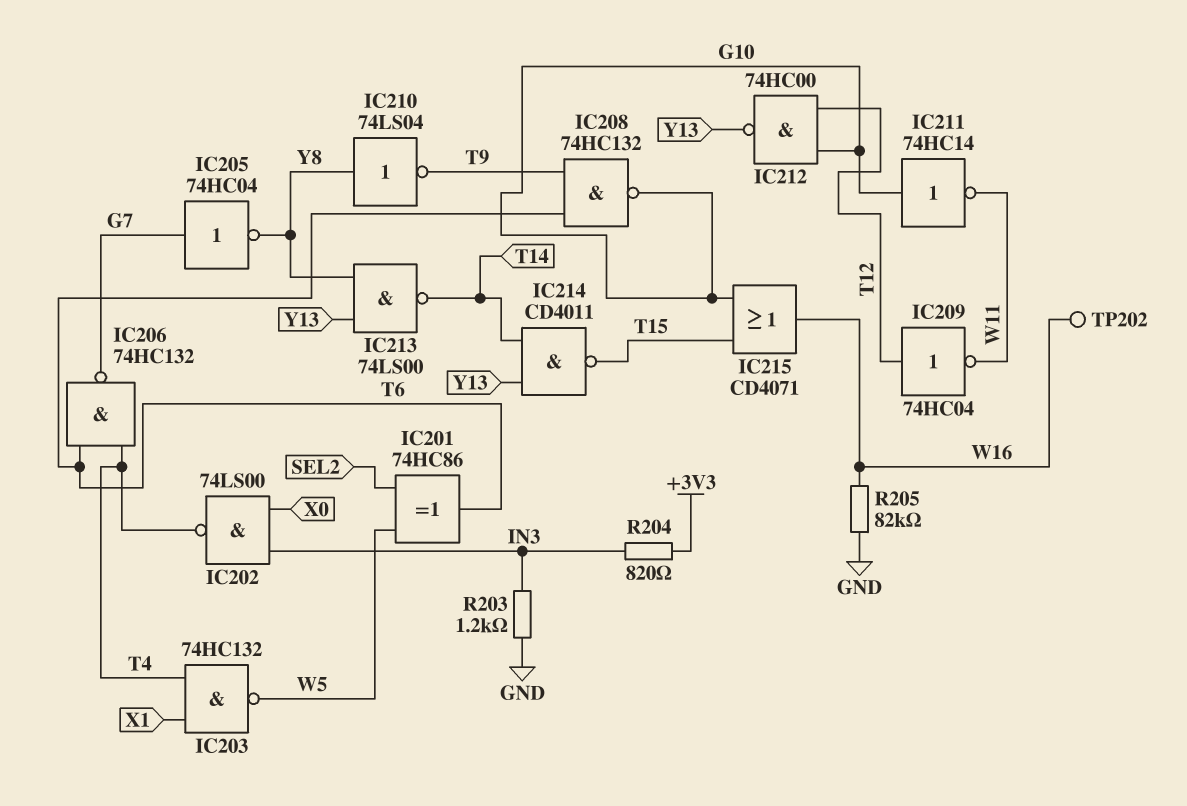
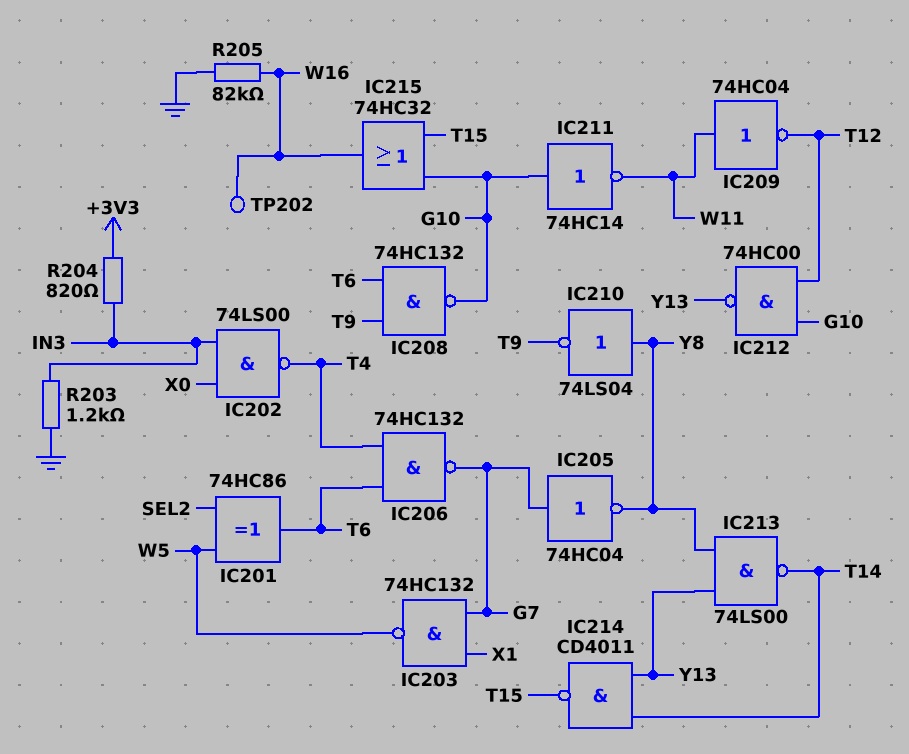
IC203: NAND 74HC132 (in T4, in X1, out W5) -> NAND 74HC132 (in G7, in X1, out W5)
IC209: NOT 74HC04 (in T12, out W11) -> NOT 74HC04 (in W11, out T12)
IC215: OR CD4071 (in G10, in T15, out W16) -> OR 74HC32 (in G10, in T15, out W16)

